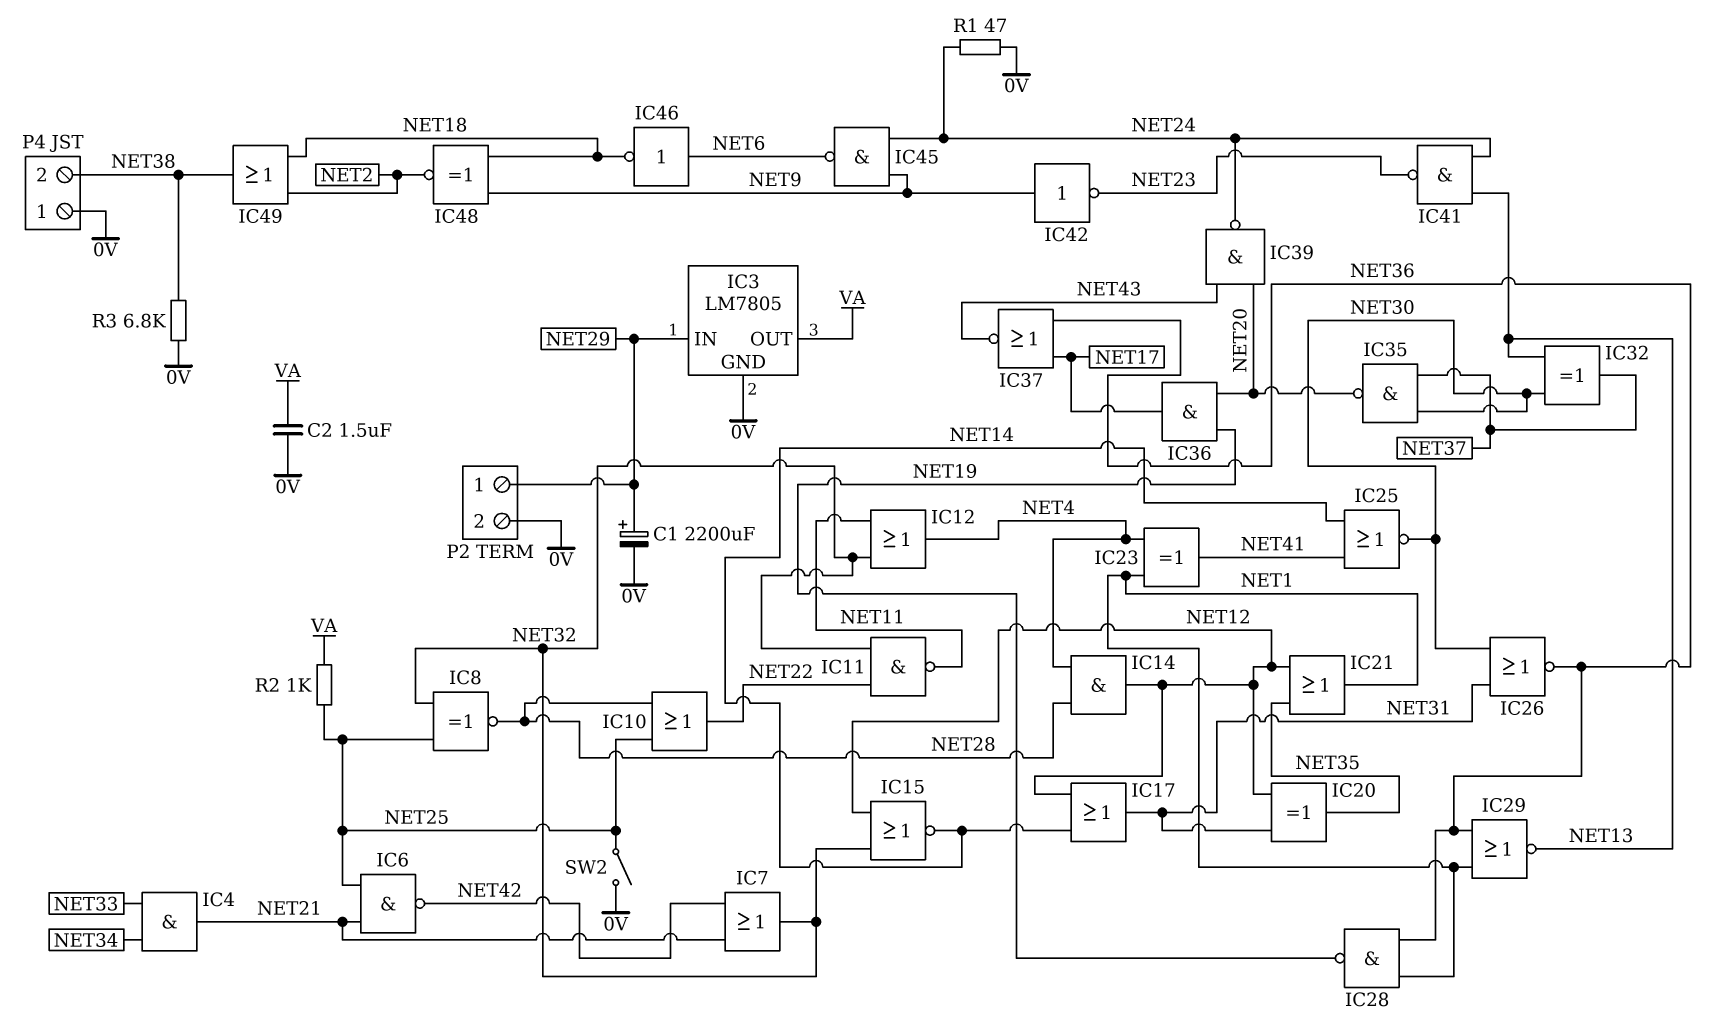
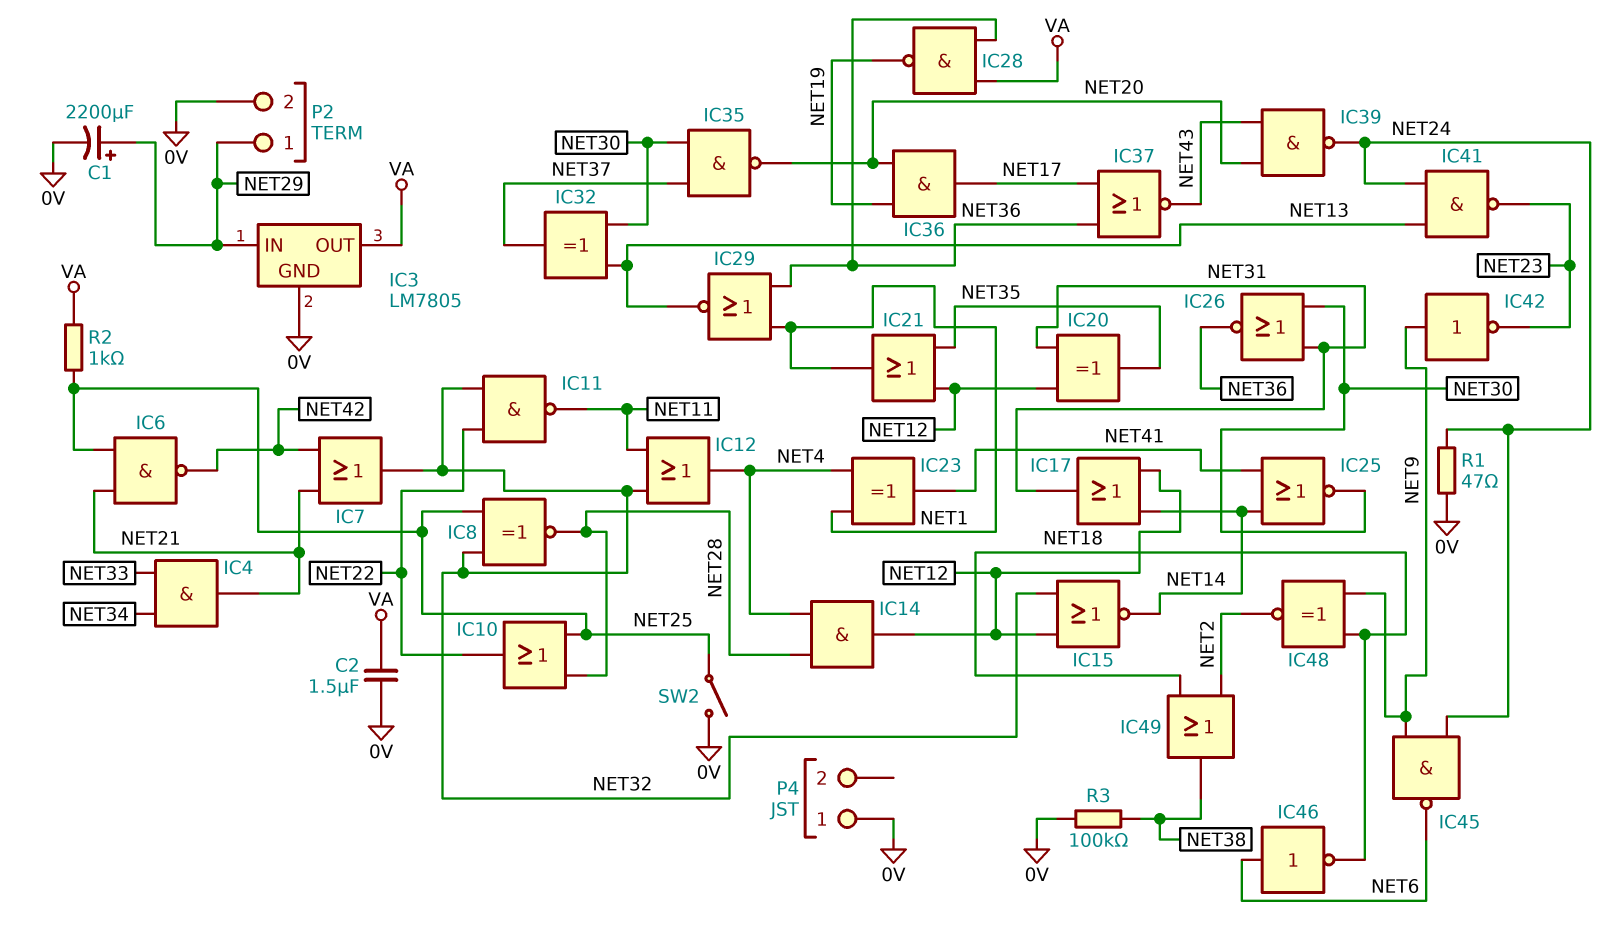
IC28: NAND (in NET1, in NET36, out NET19) -> NAND (in NET36, in VA, out NET19)
P4 pin 2: NET38 -> none
R3: 6.8k (0V, NET38) -> 100k (0V, NET38)

